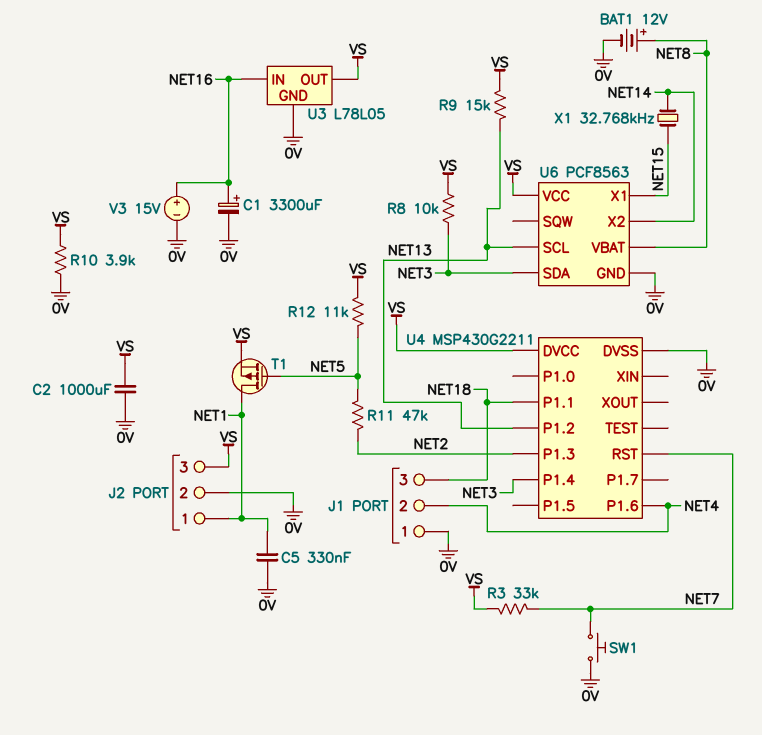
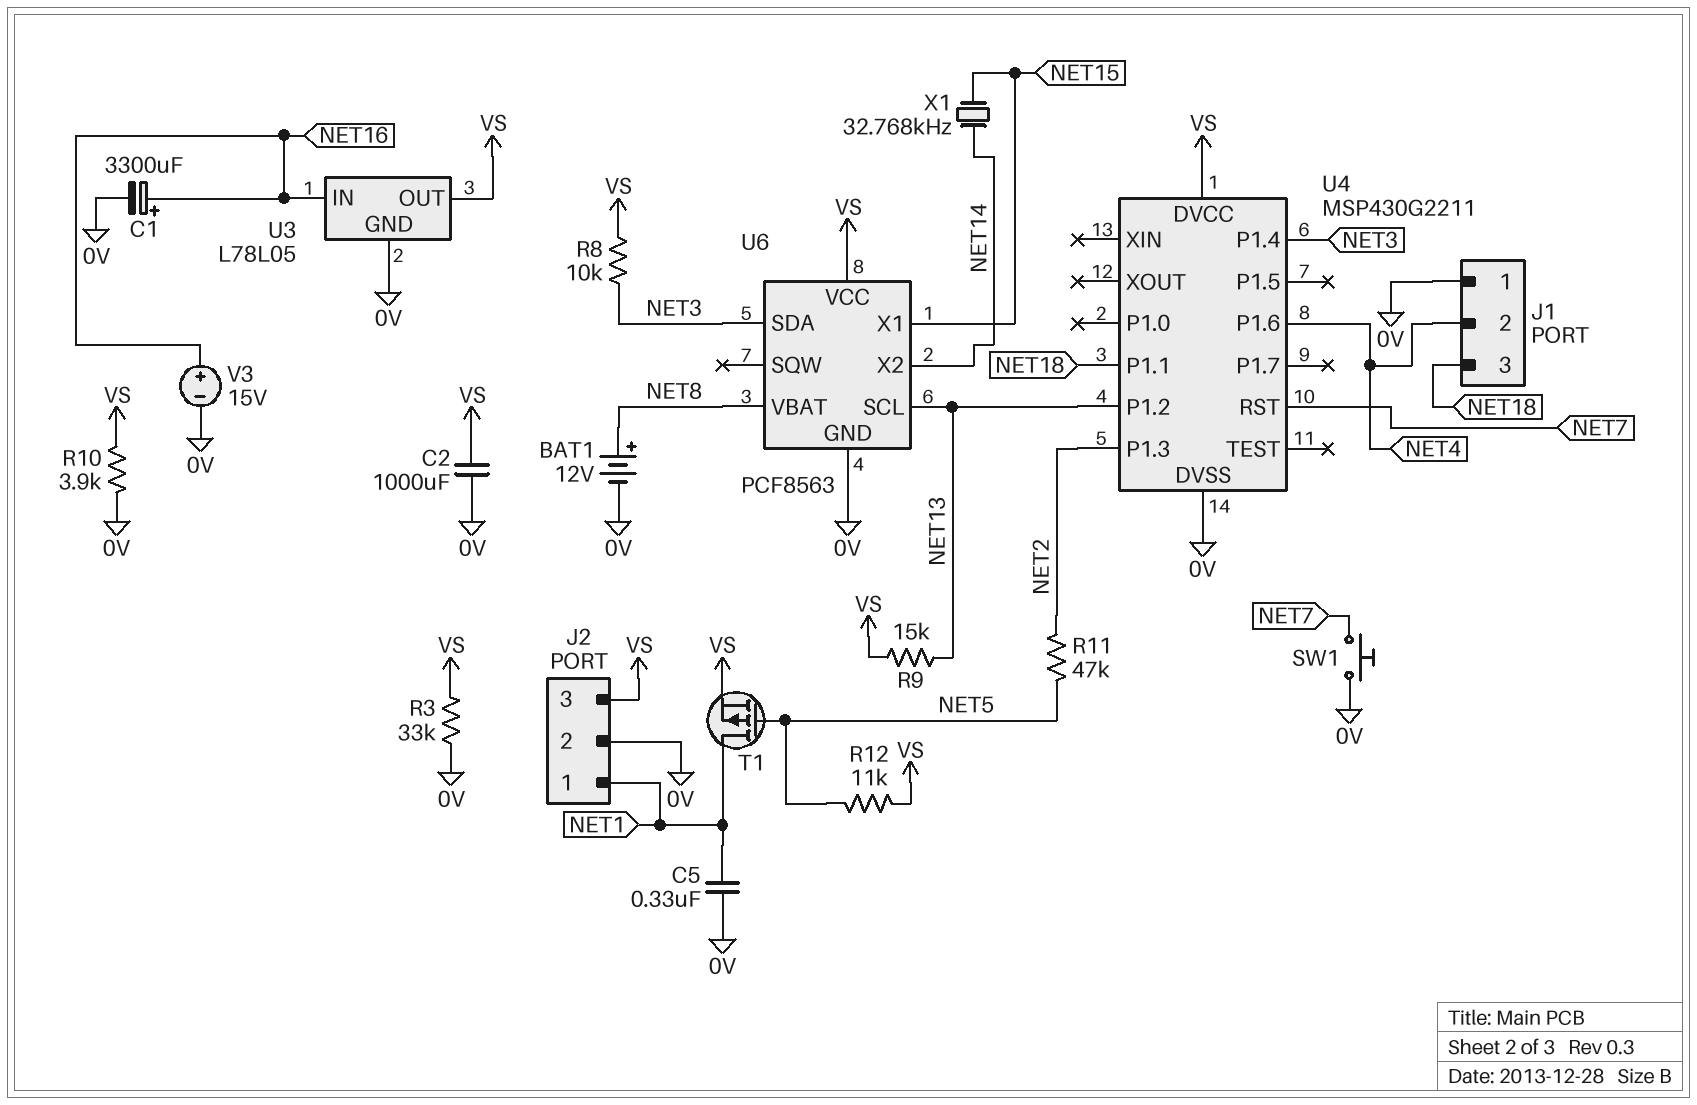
R3: 33k (NET7, VS) -> 33k (0V, VS)

